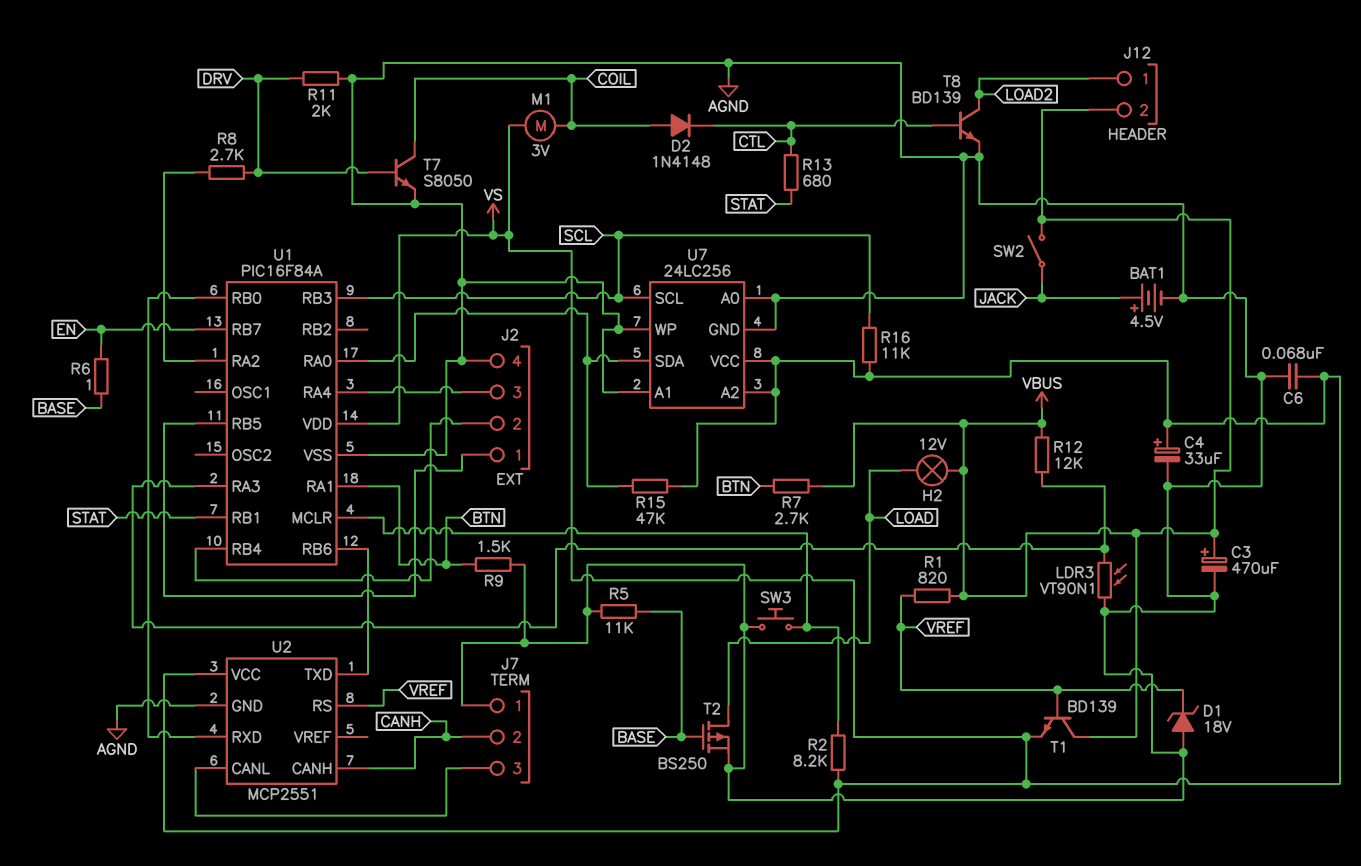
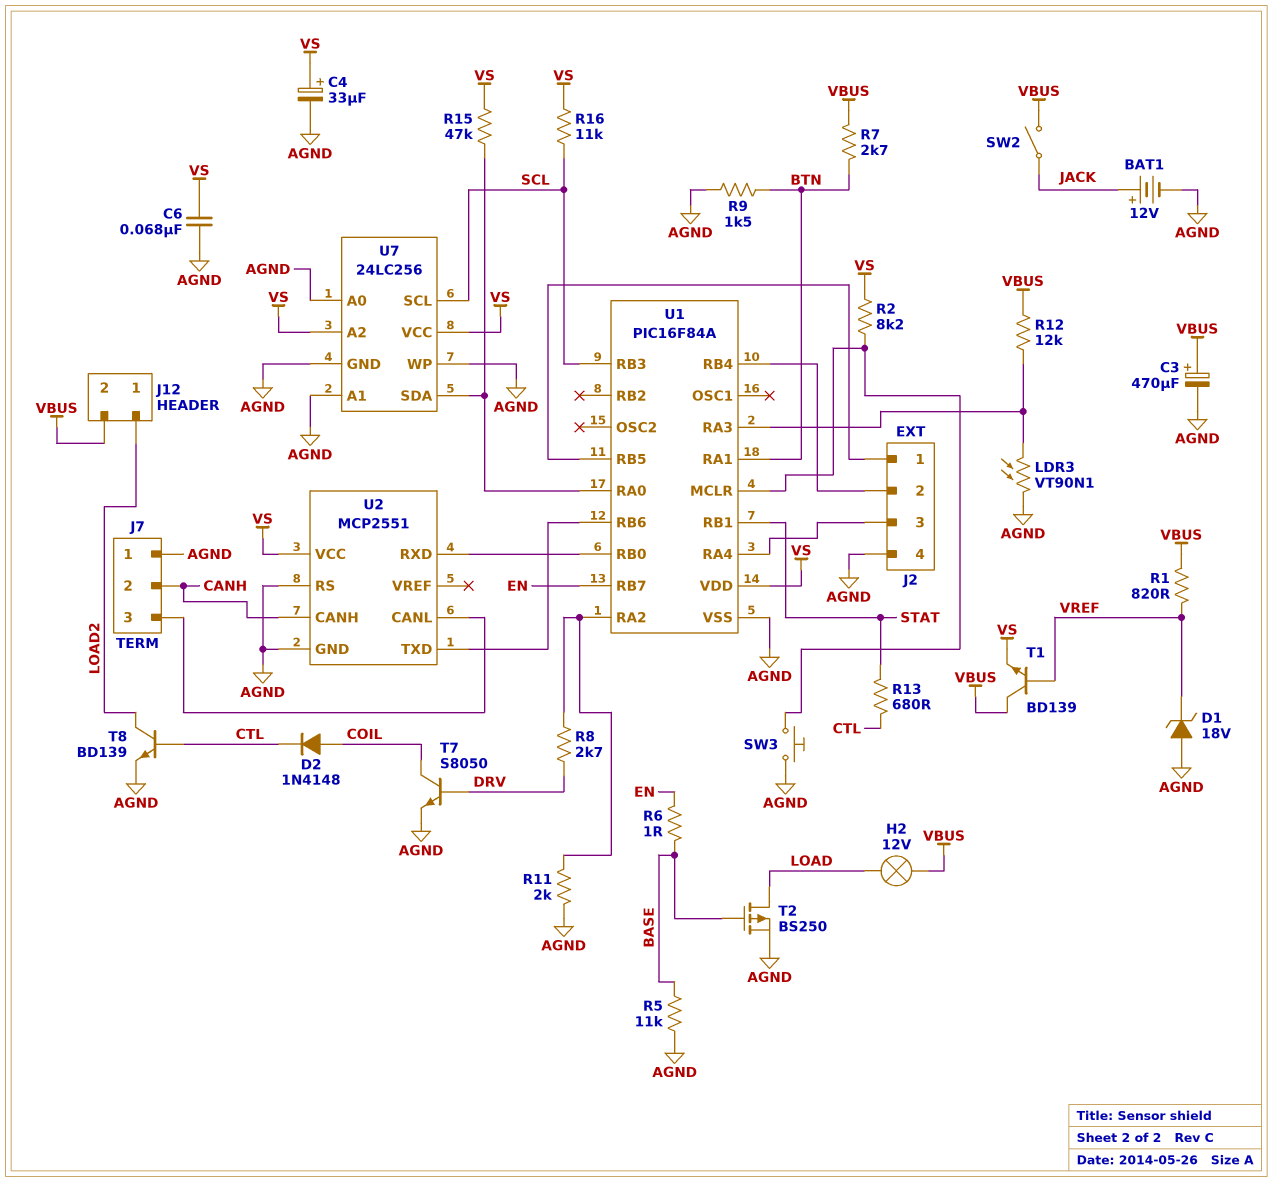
BAT1: 4.5V (plus JACK, minus AGND) -> 12V (plus JACK, minus AGND)
M1: motor 3V (COIL, VS) -> none
R11: 2k (AGND, DRV) -> 2k (AGND, U1/RA2)
U2 pin RS: VREF -> AGND

